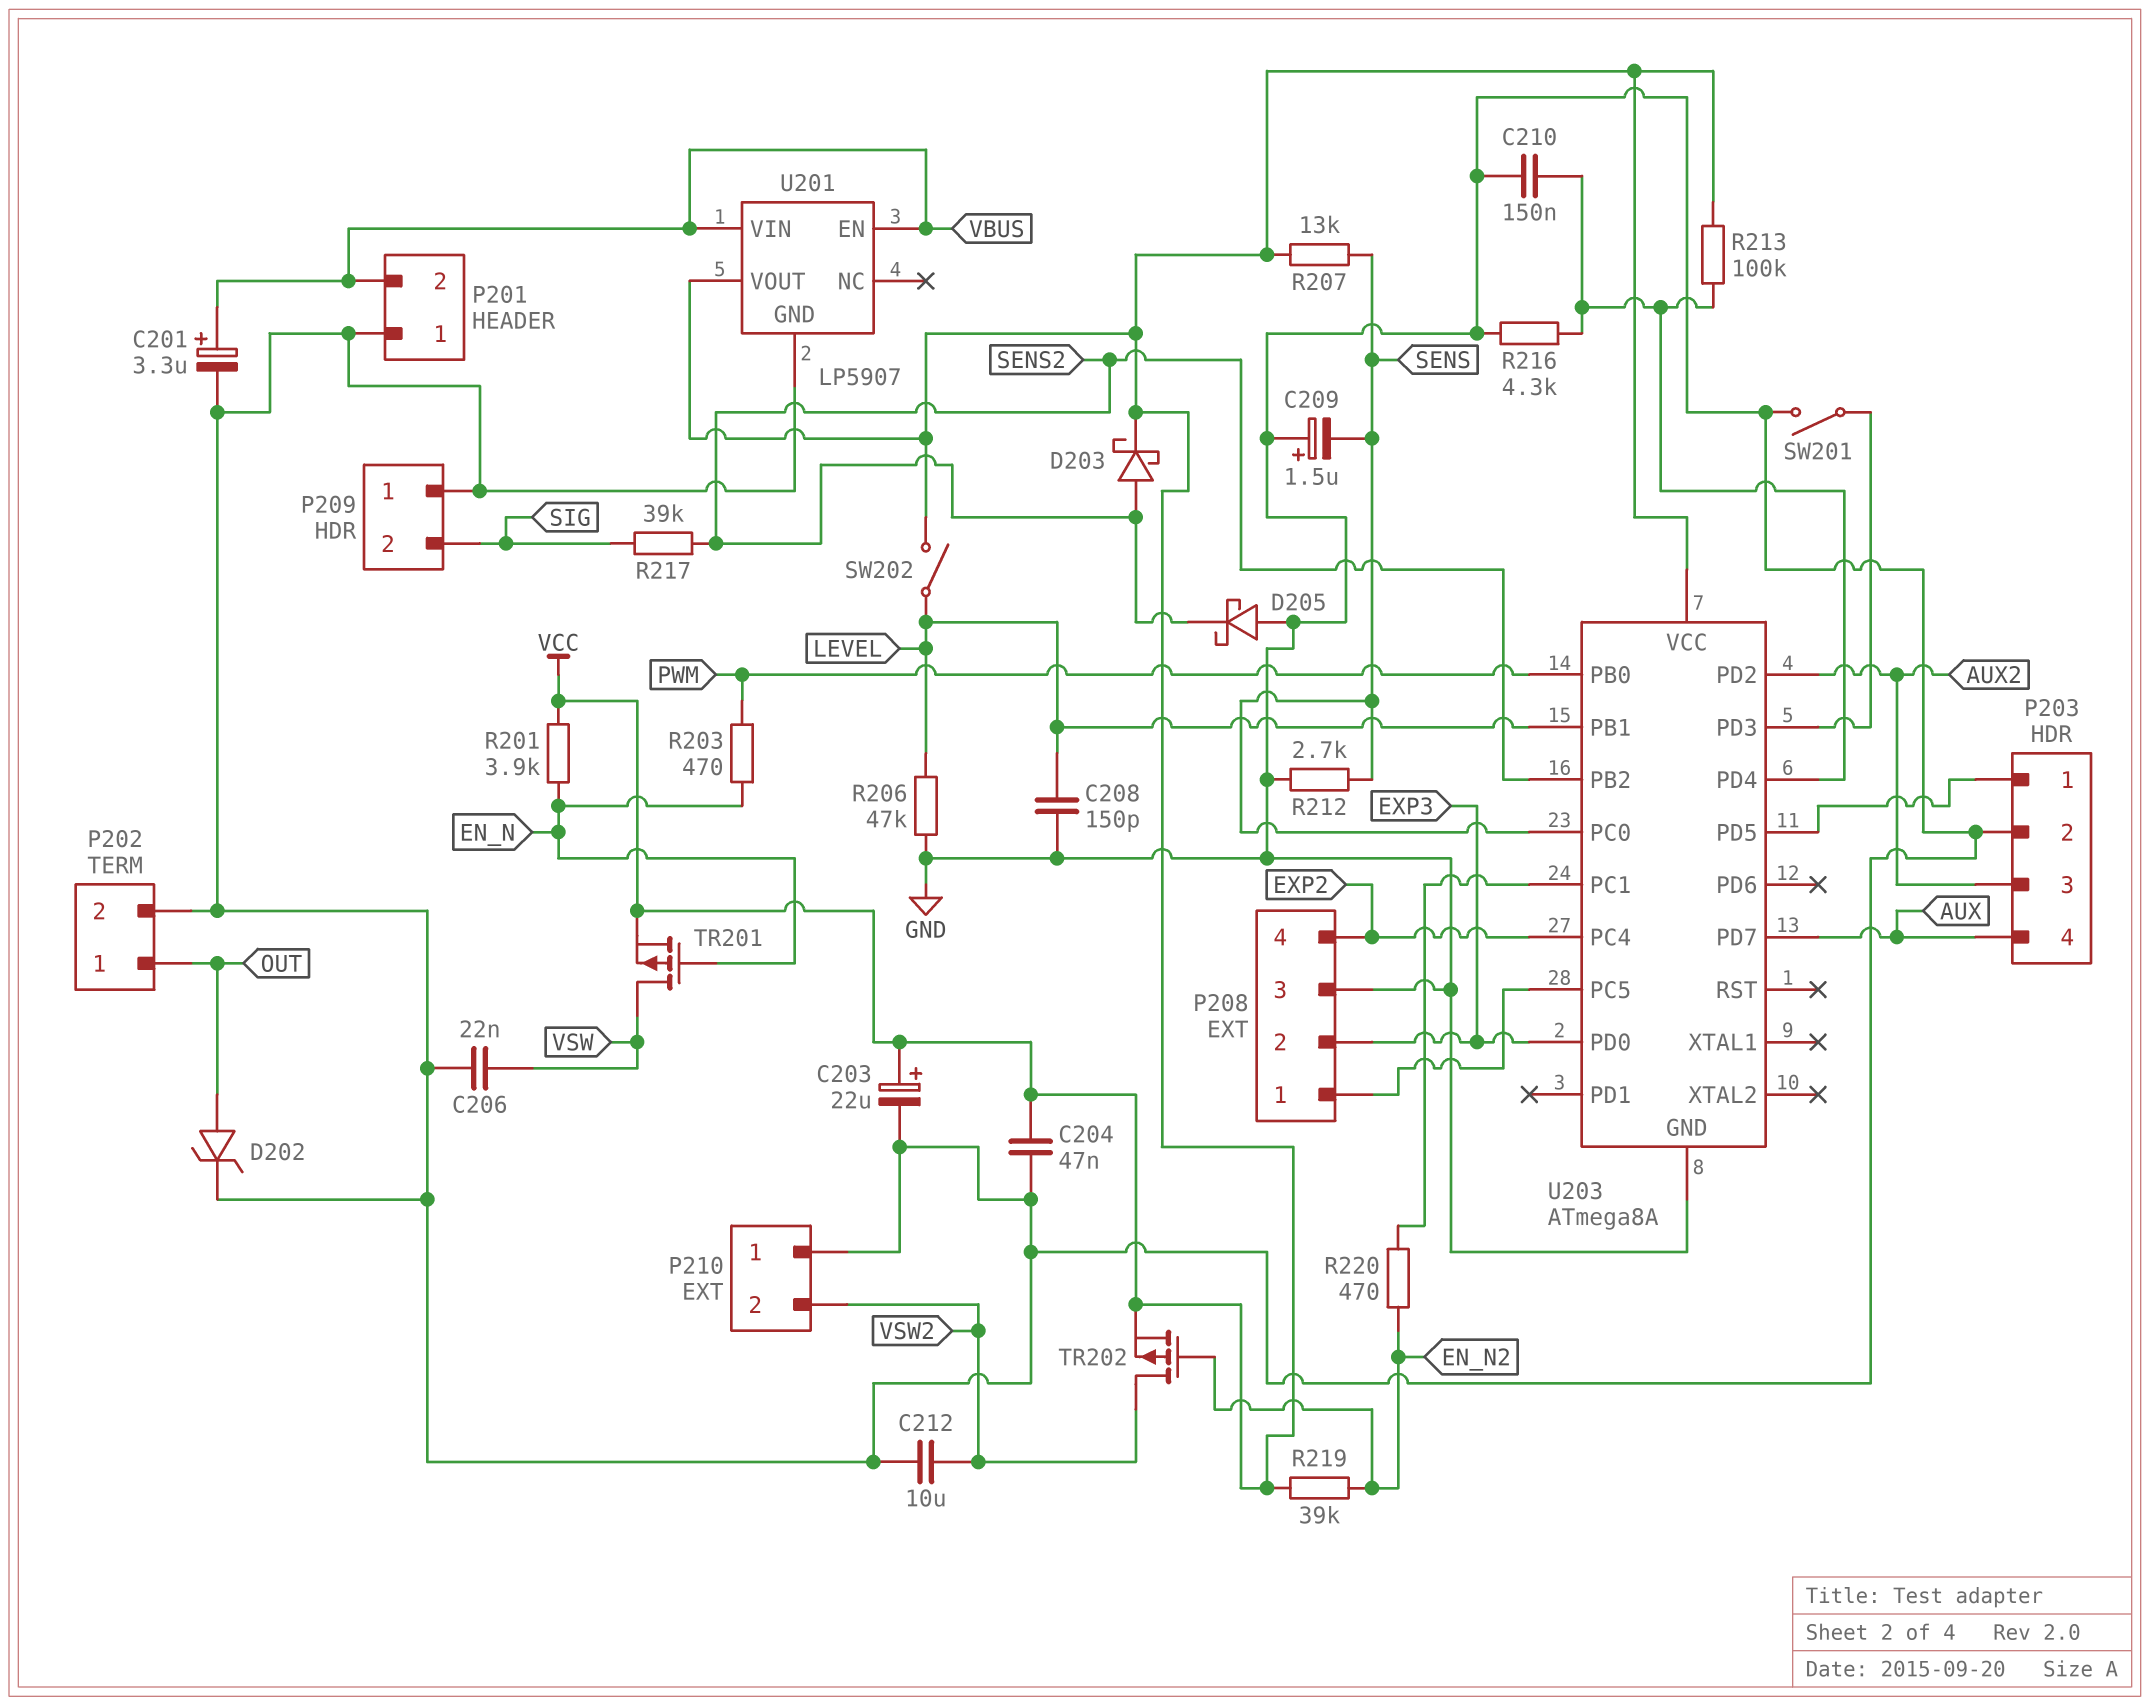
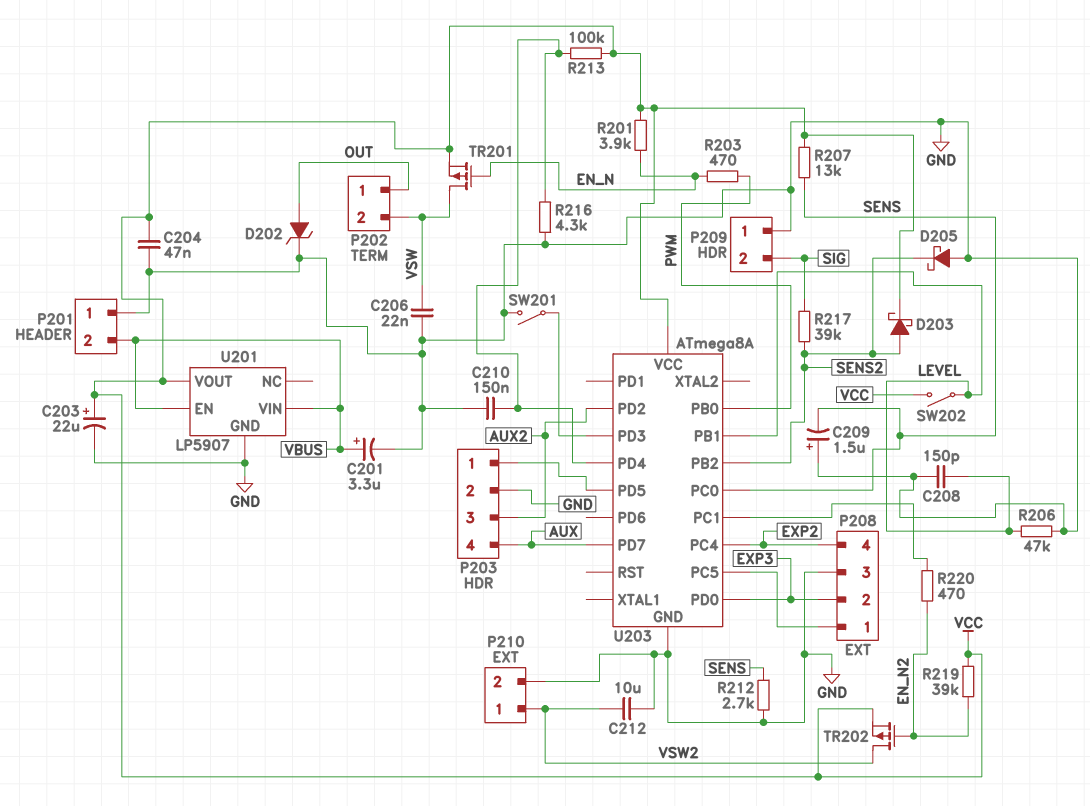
P202 pin 2: GND -> VSW
P210 pin 1: GND -> VSW2
P210 pin 2: VSW2 -> GND

